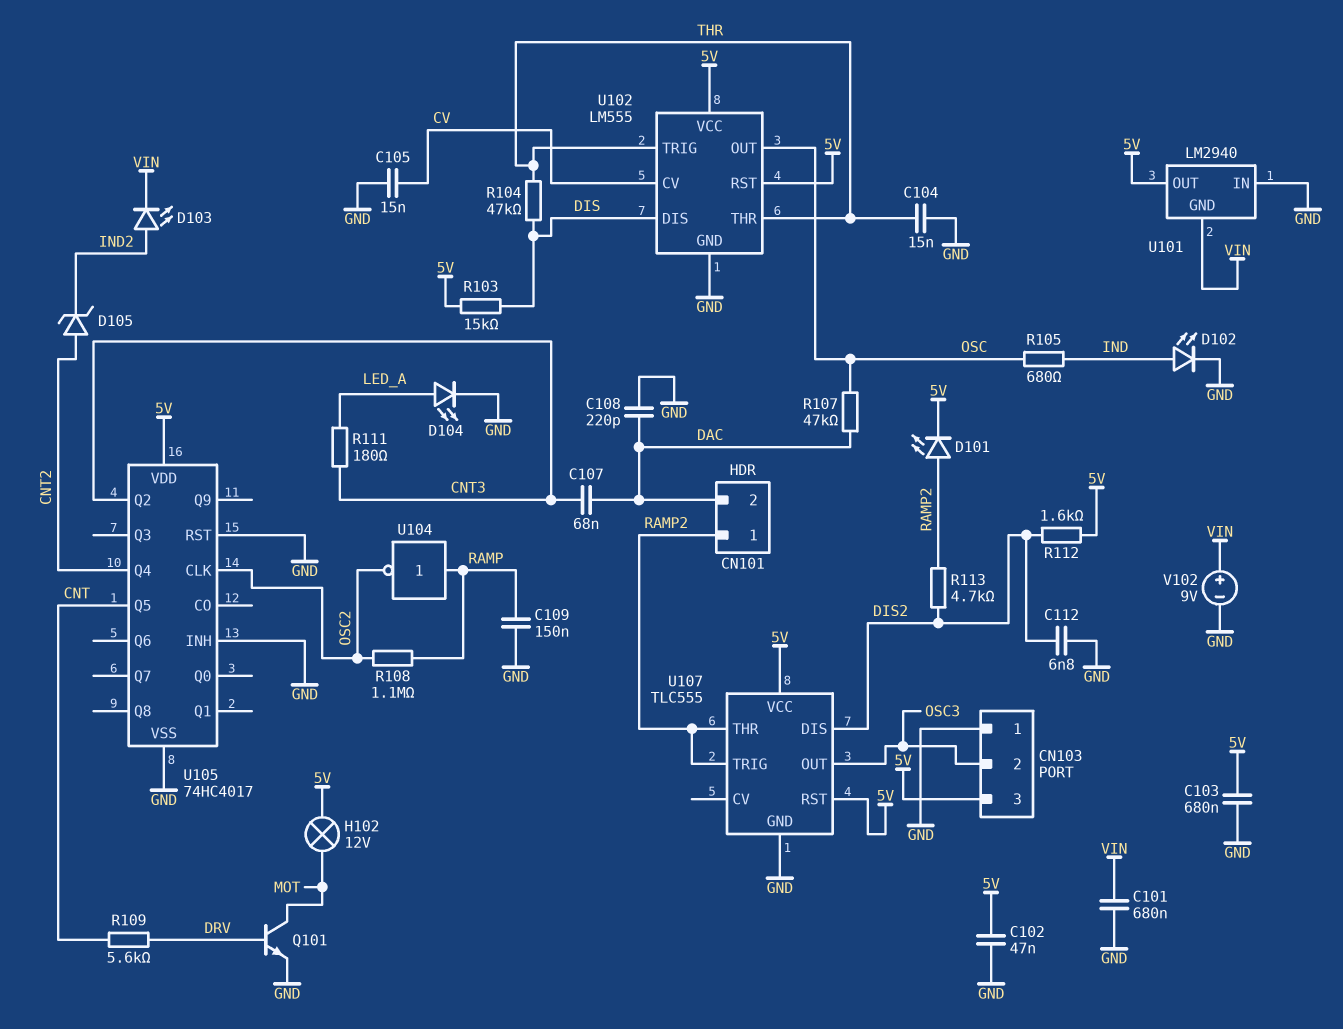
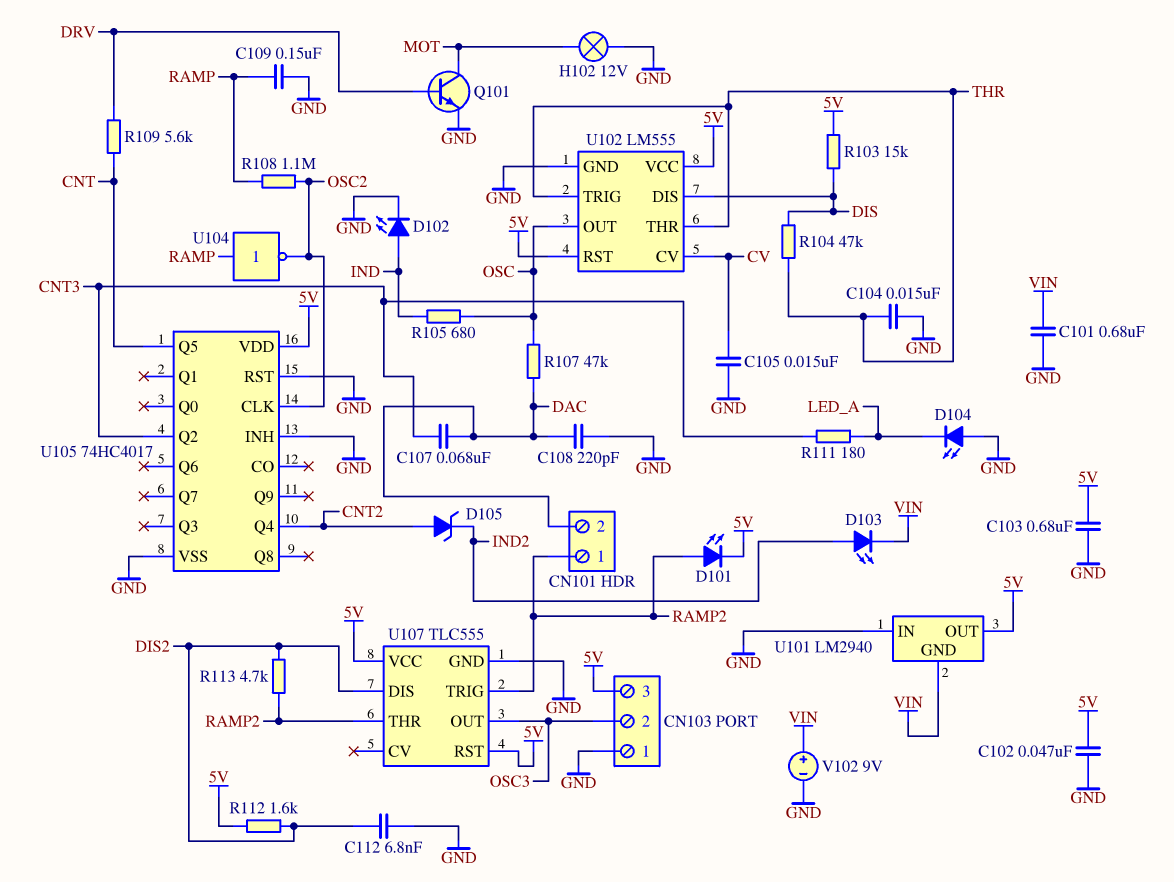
D104: LED (A LED_A, K GND) -> LED (A GND, K LED_A)
H102: lamp 12V (5V, MOT) -> lamp 12V (GND, MOT)

